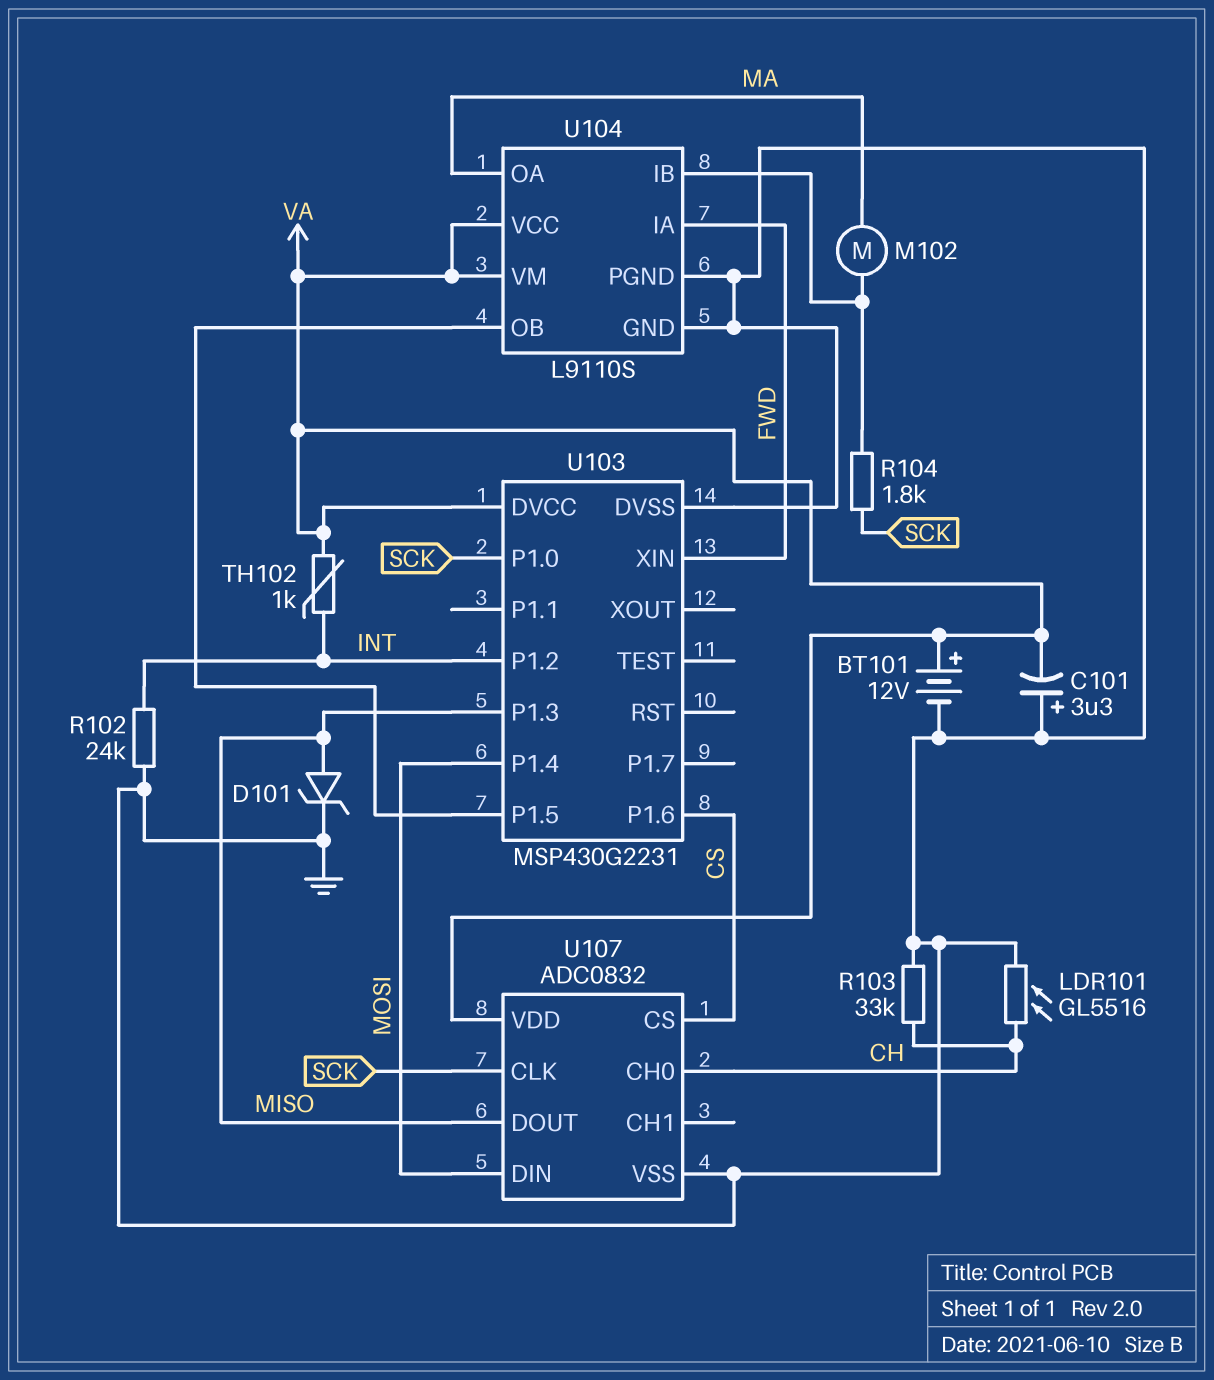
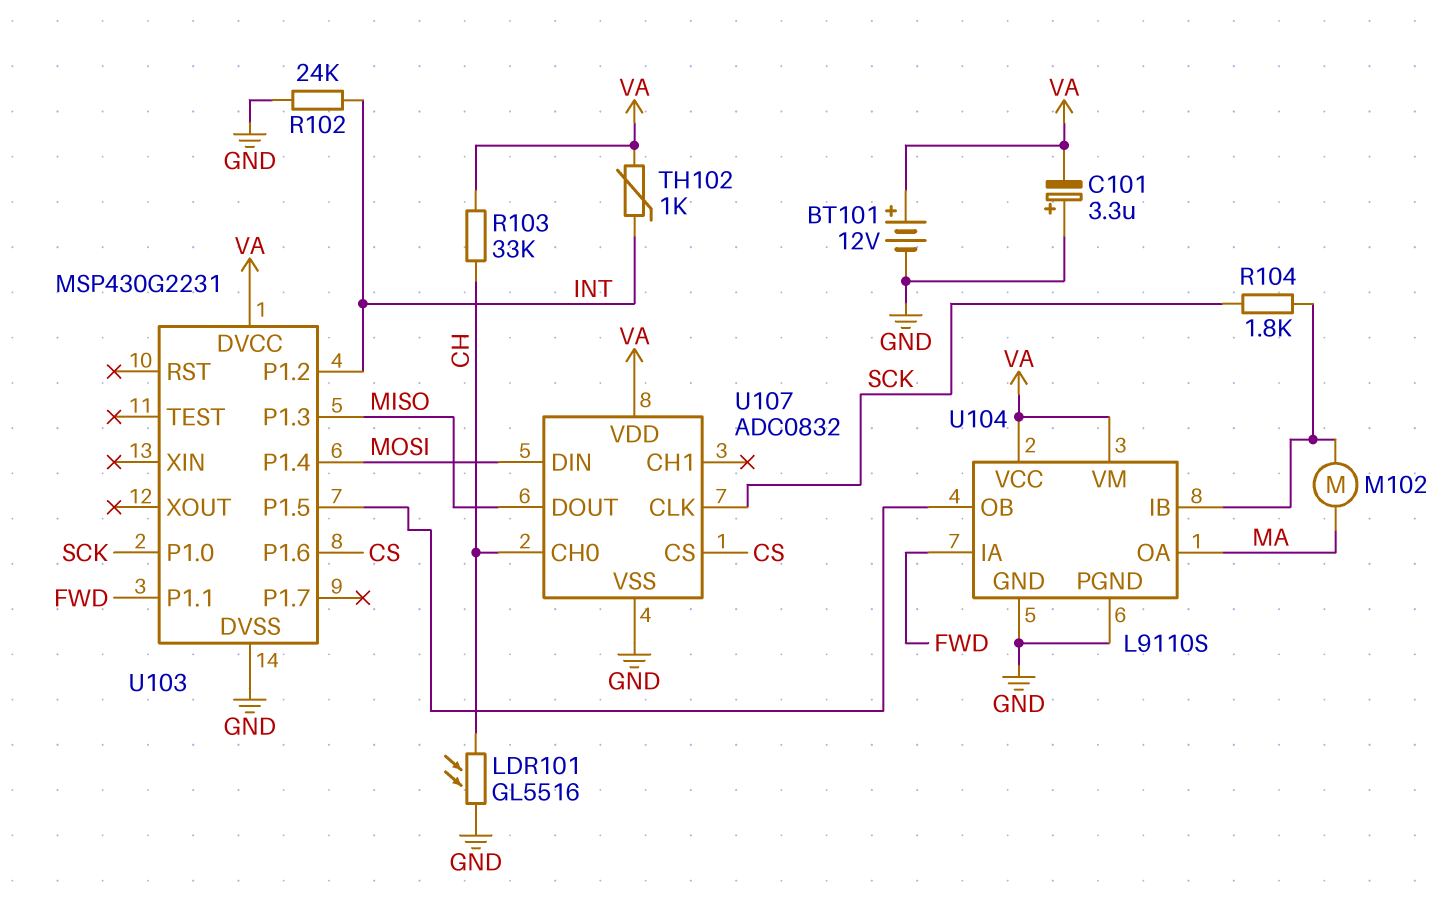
D101: zener (A MISO, K GND) -> none
R103: 33k (CH, GND) -> 33k (CH, VA)
U103 pin P1.1: none -> FWD
U103 pin XIN: FWD -> none

